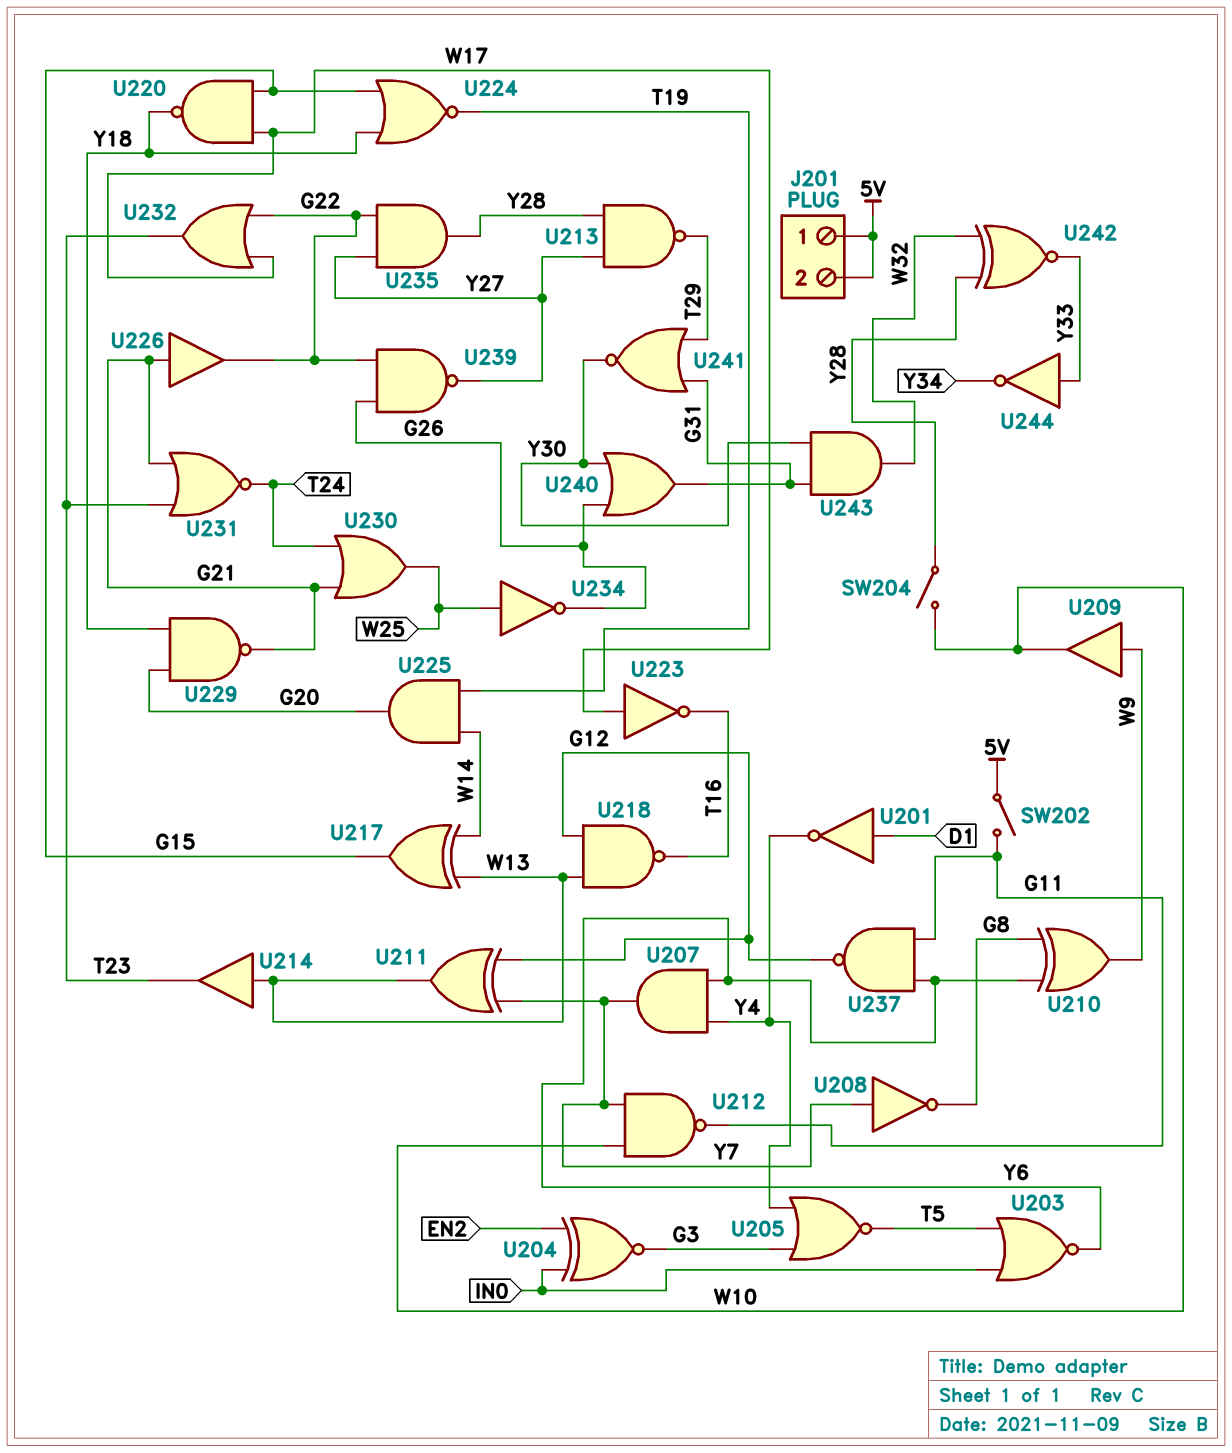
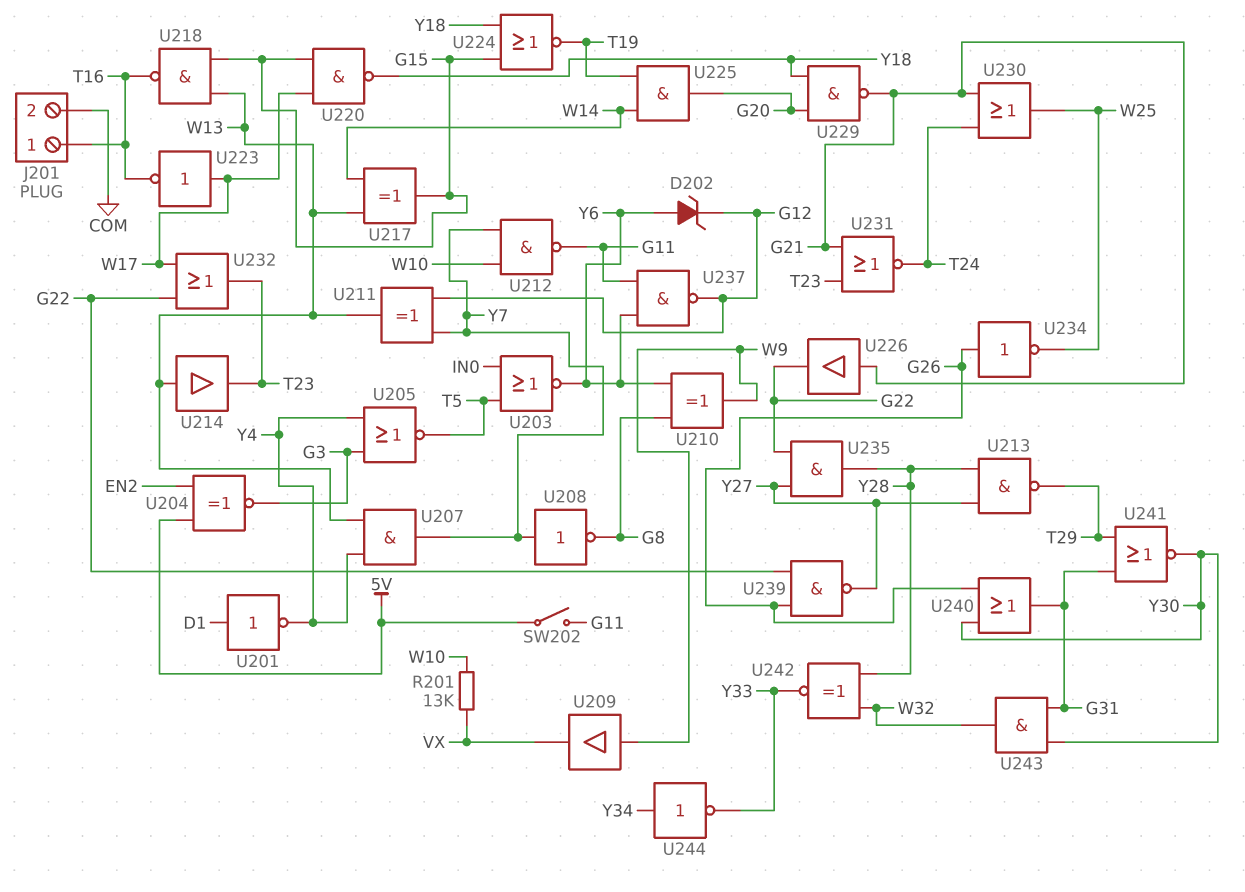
D202: none -> zener (A Y6, K G12)
J201 pin 1: 5V -> T16
J201 pin 2: 5V -> COM
R201: none -> 13k (VX, W10)
SW204: switch (W10, Y28) -> none
U204: XNOR (in EN2, in IN0, out G3) -> XNOR (in 5V, in EN2, out G3)
U207: AND (in Y4, in Y6, out Y7) -> AND (in W13, in Y4, out Y7)
U209: buffer (in W9, out W10) -> buffer (in W9, out VX)
U218: NAND (in G12, in W13, out T16) -> NAND (in G15, in W13, out T16)
U234: NOT (in W25, out G26) -> NOT (in G26, out W25)
U244: NOT (in Y33, out Y34) -> NOT (in Y34, out Y33)

